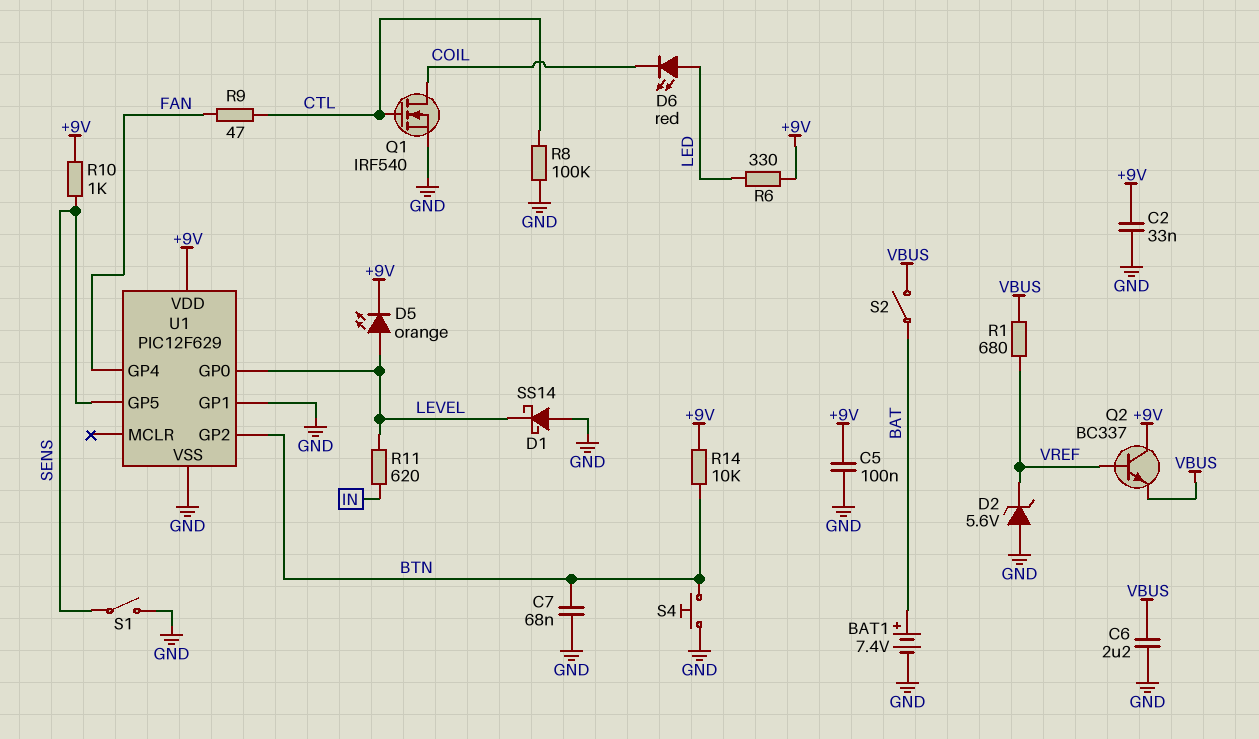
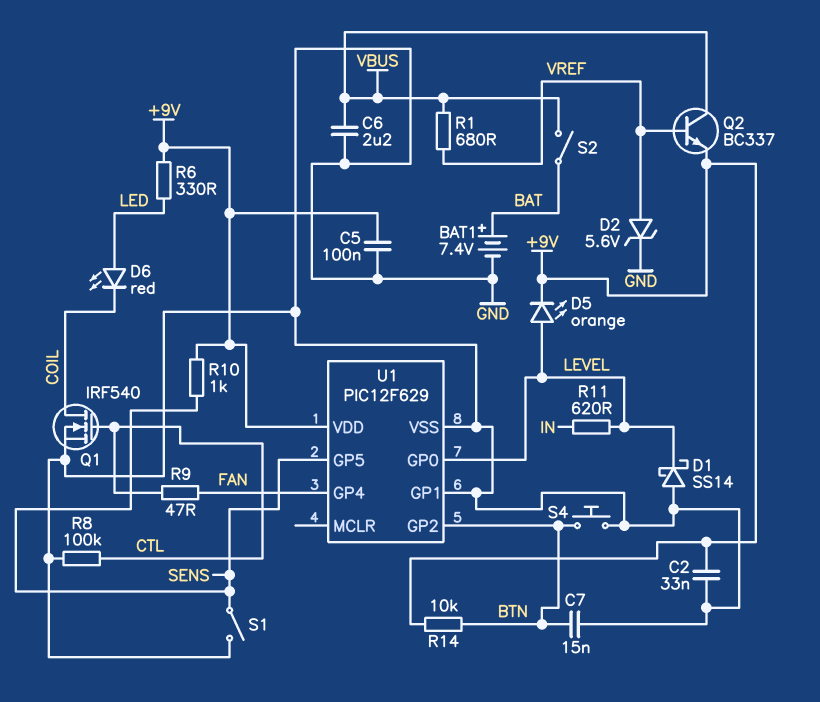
C7: 68nF (BTN, GND) -> 15nF (BTN, GND)
D2: zener 5.6V (A GND, K VREF) -> zener 5.6V (A VREF, K GND)
Q2: NPN BC337 (B VREF, C +9V, E VBUS) -> NPN BC337 (B VREF, C VBUS, E +9V)

